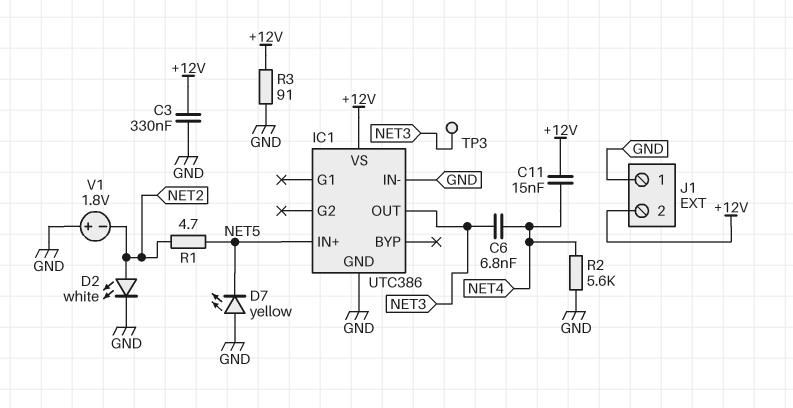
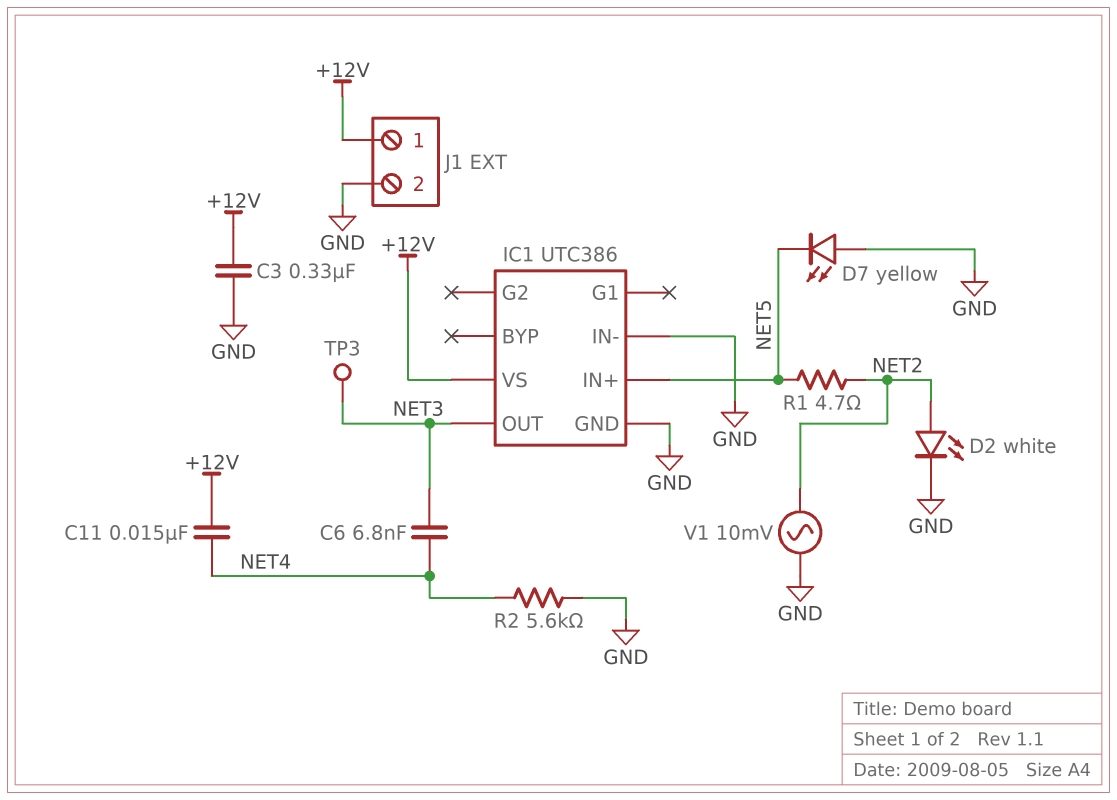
J1 pin 1: GND -> +12V
J1 pin 2: +12V -> GND
R3: 91 (+12V, GND) -> none
V1: 1.8V (plus GND, minus NET2) -> AC 10mV (GND, NET2)

